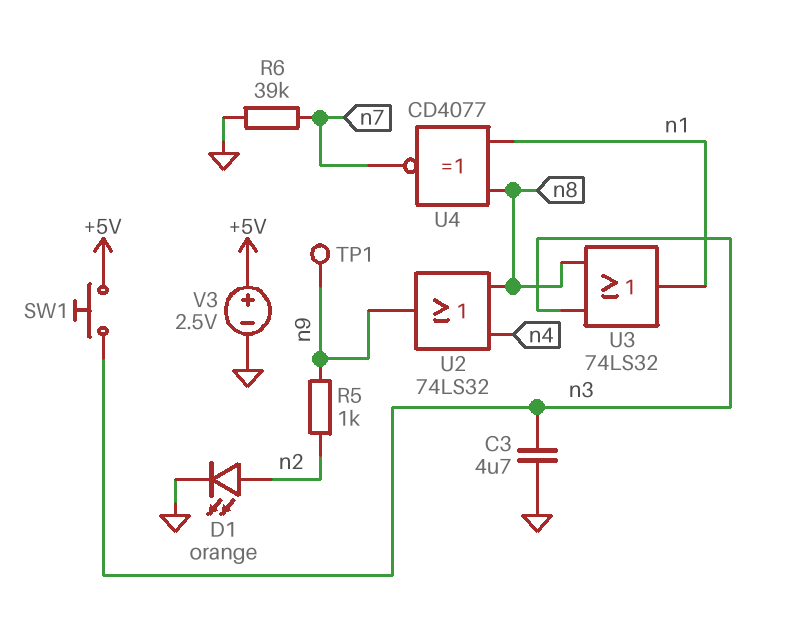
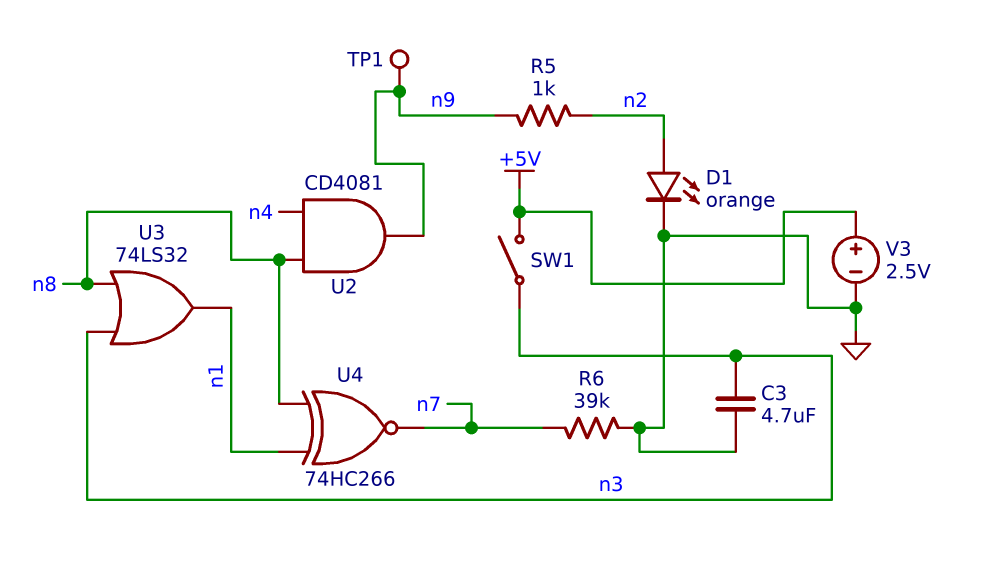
SW1: button (+5V, n3) -> switch (+5V, n3)
U2: OR 74LS32 (in n4, in n8, out n9) -> AND CD4081 (in n4, in n8, out n9)
U4: XNOR CD4077 (in n1, in n8, out n7) -> XNOR 74HC266 (in n1, in n8, out n7)

